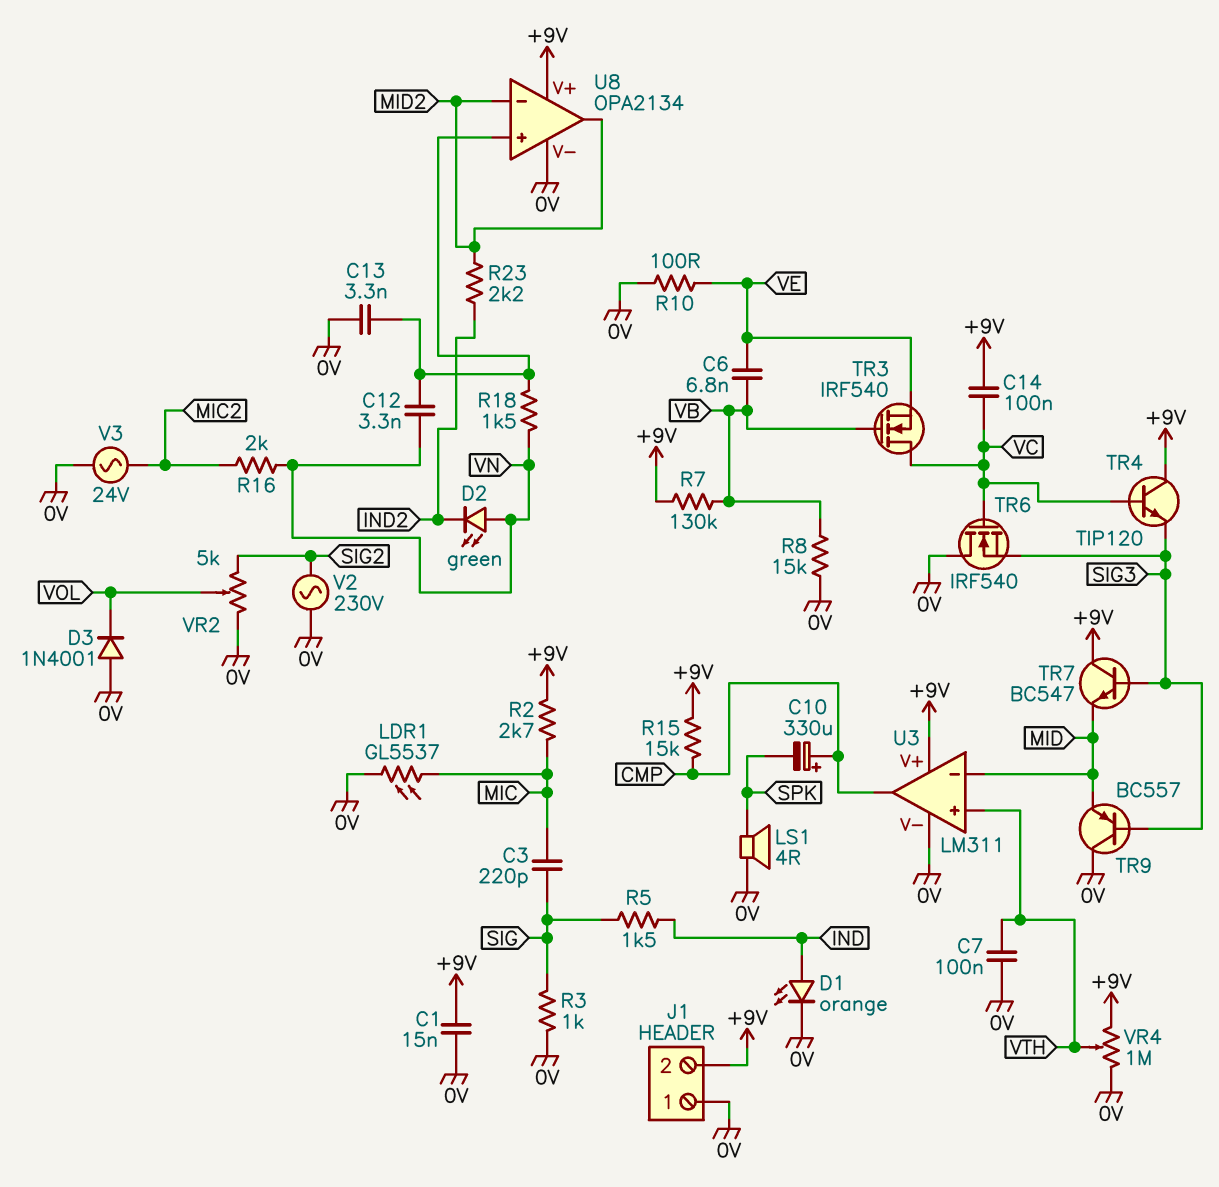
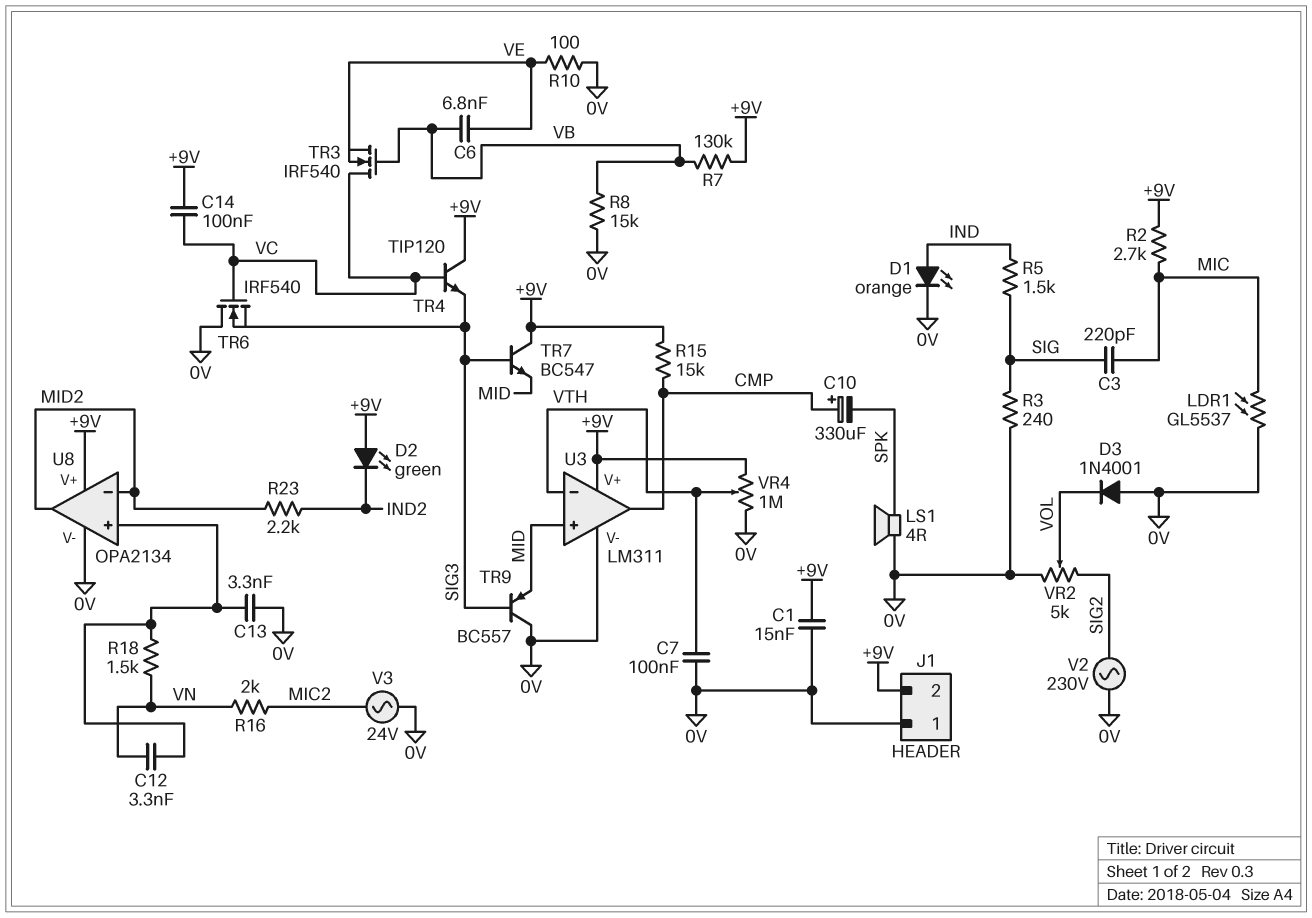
D2: LED green (A VN, K IND2) -> LED green (A +9V, K IND2)
R3: 1k (0V, SIG) -> 240 (0V, SIG)
U3 pin in+: VTH -> MID
U3 pin in-: MID -> VTH

